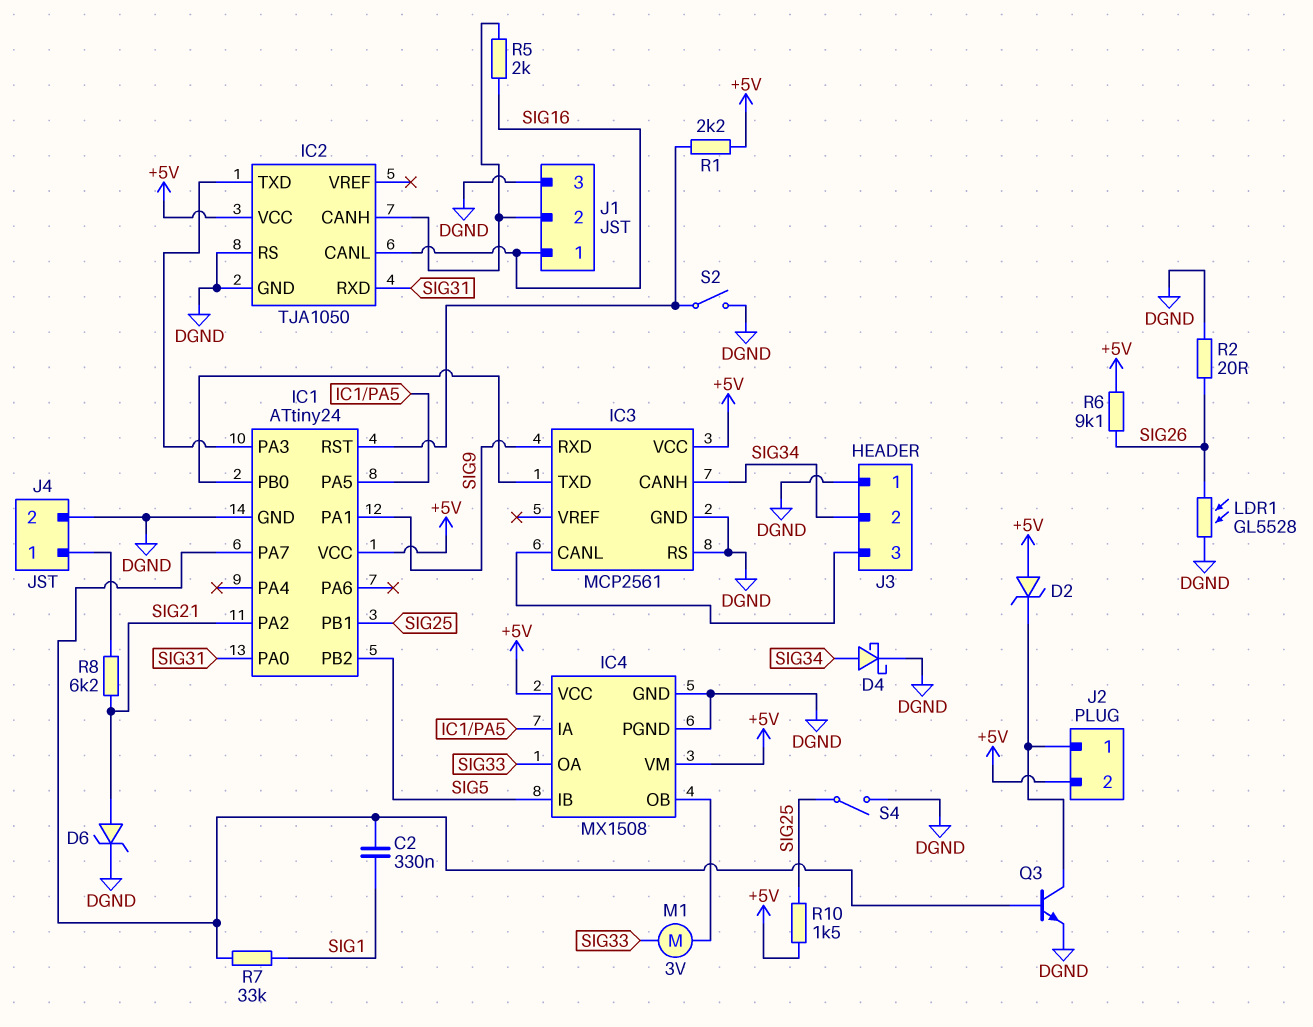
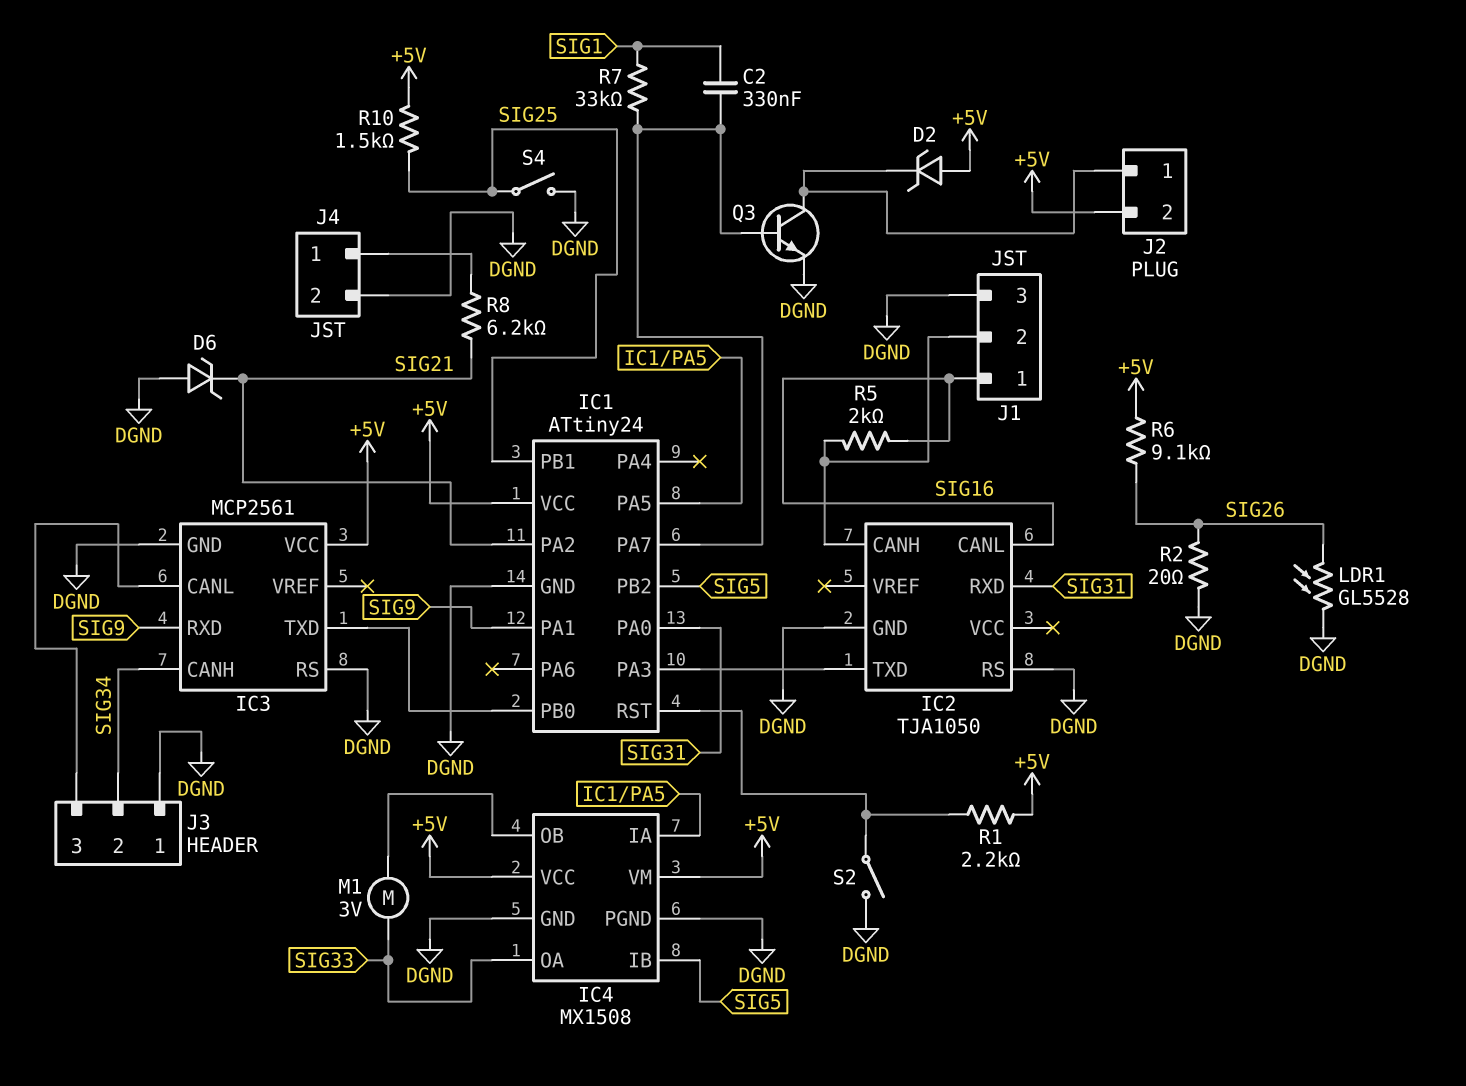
D4: schottky (A SIG34, K DGND) -> none
D6: zener (A SIG21, K DGND) -> zener (A DGND, K SIG21)
IC2 pin VCC: +5V -> none

